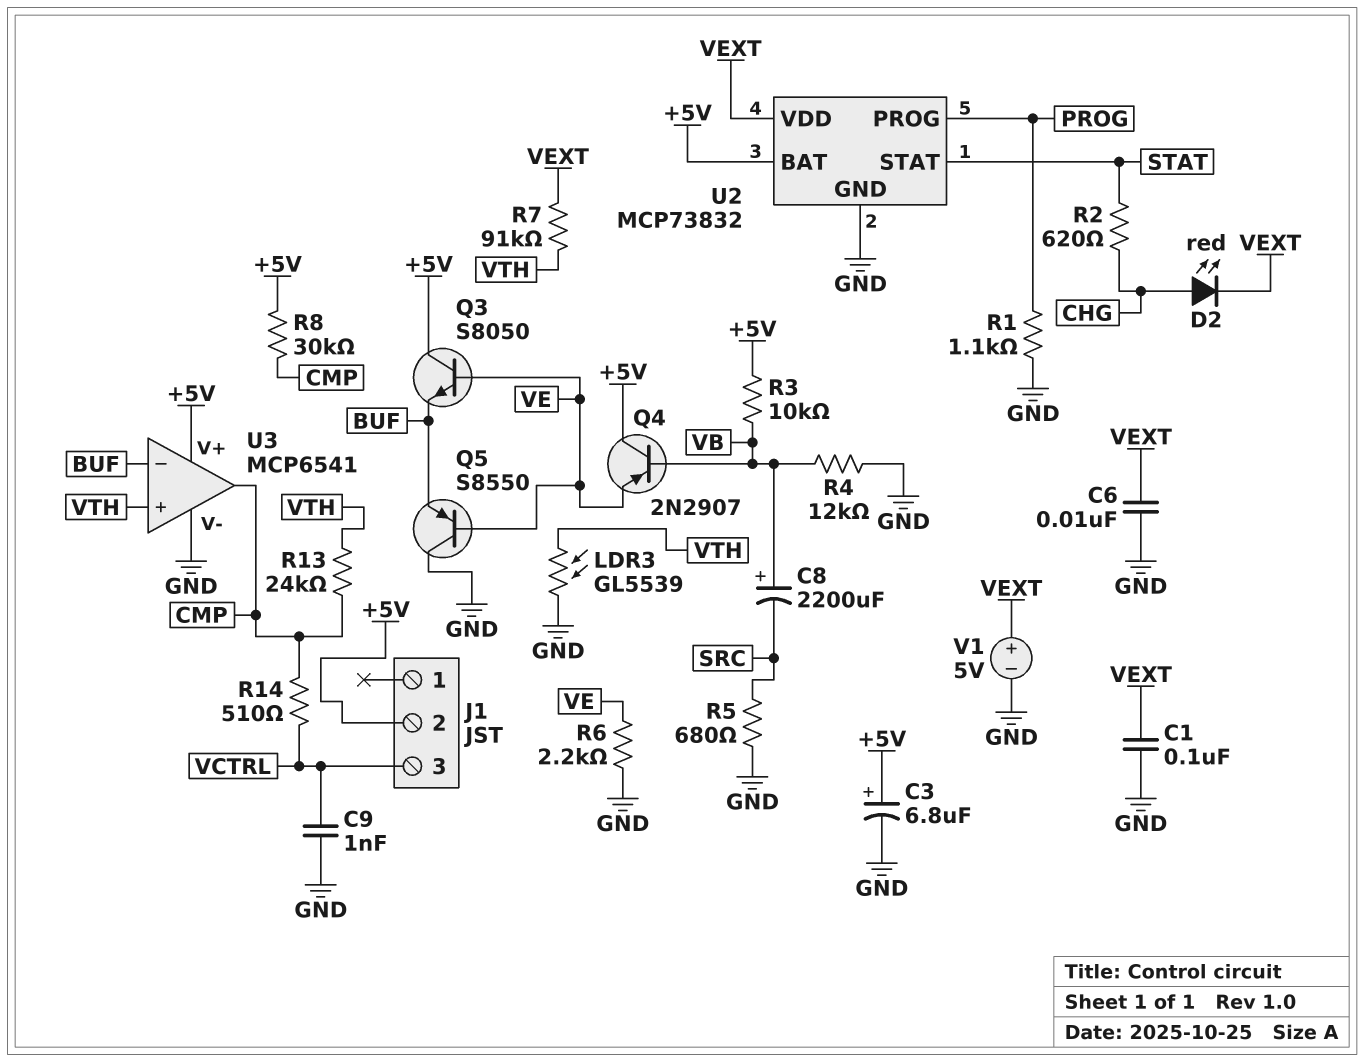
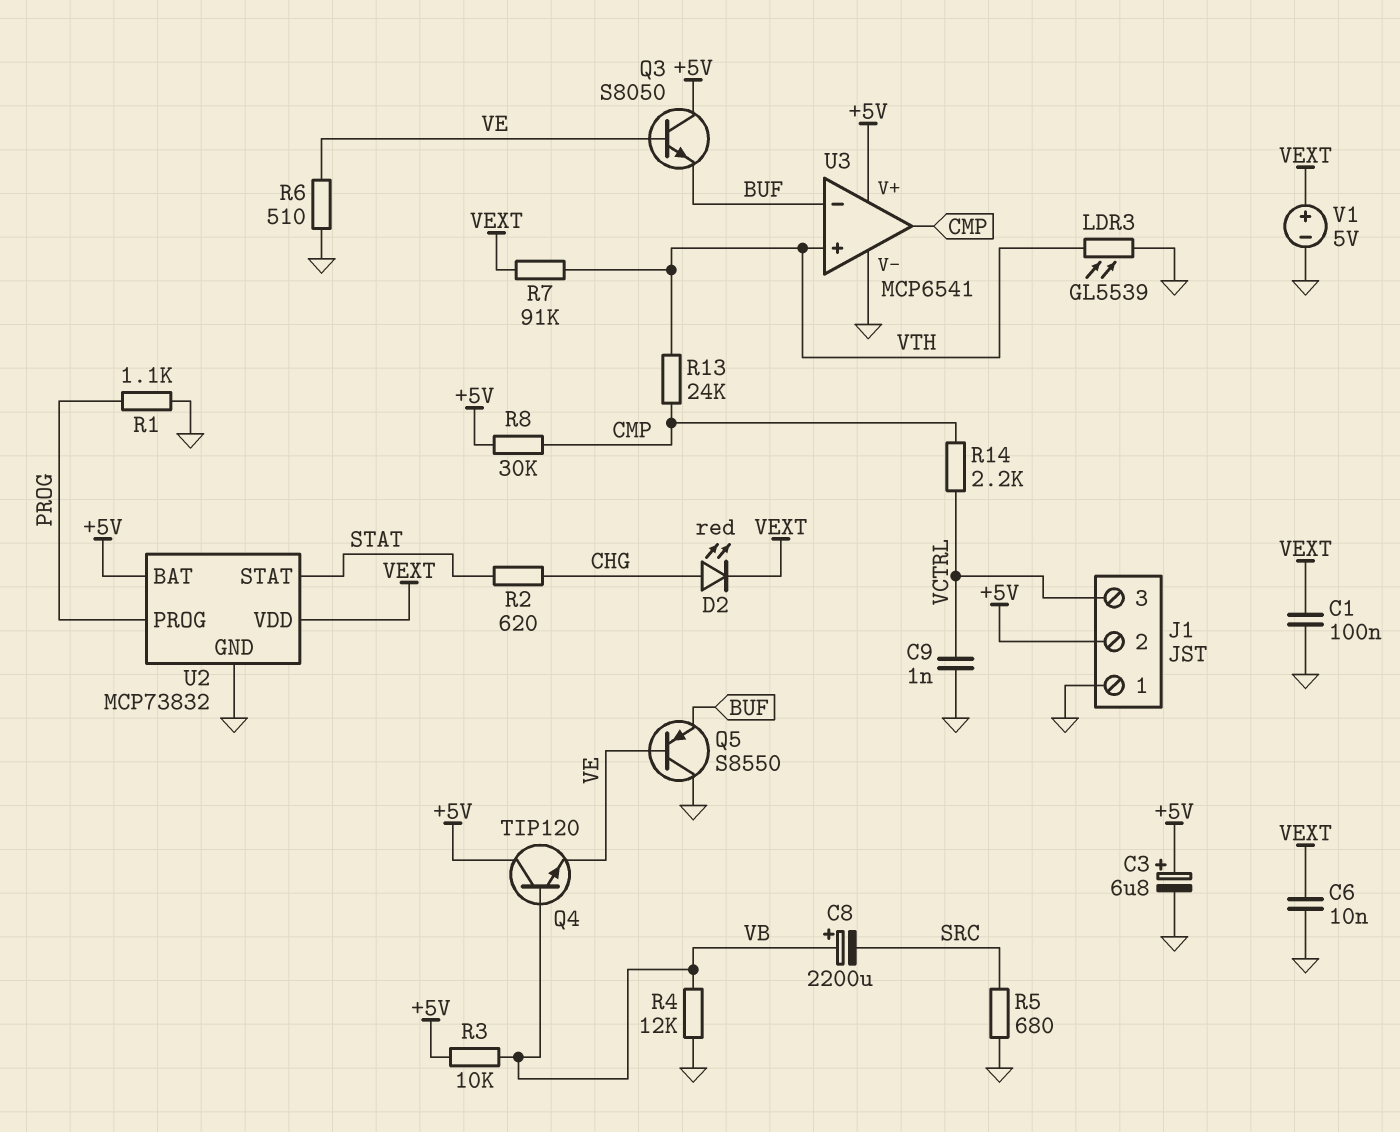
J1 pin 1: none -> GND
Q4: PNP 2N2907 (B VB, C +5V, E VE) -> NPN TIP120 (B VB, C +5V, E VE)
R6: 2.2k (GND, VE) -> 510 (GND, VE)
R14: 510 (CMP, VCTRL) -> 2.2k (CMP, VCTRL)

